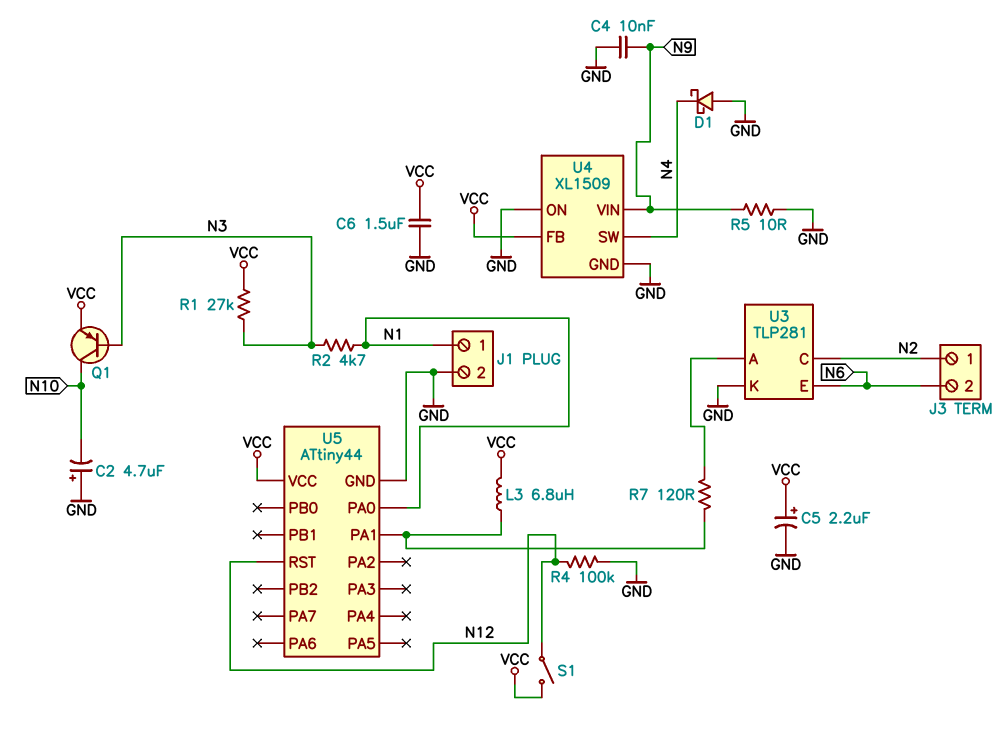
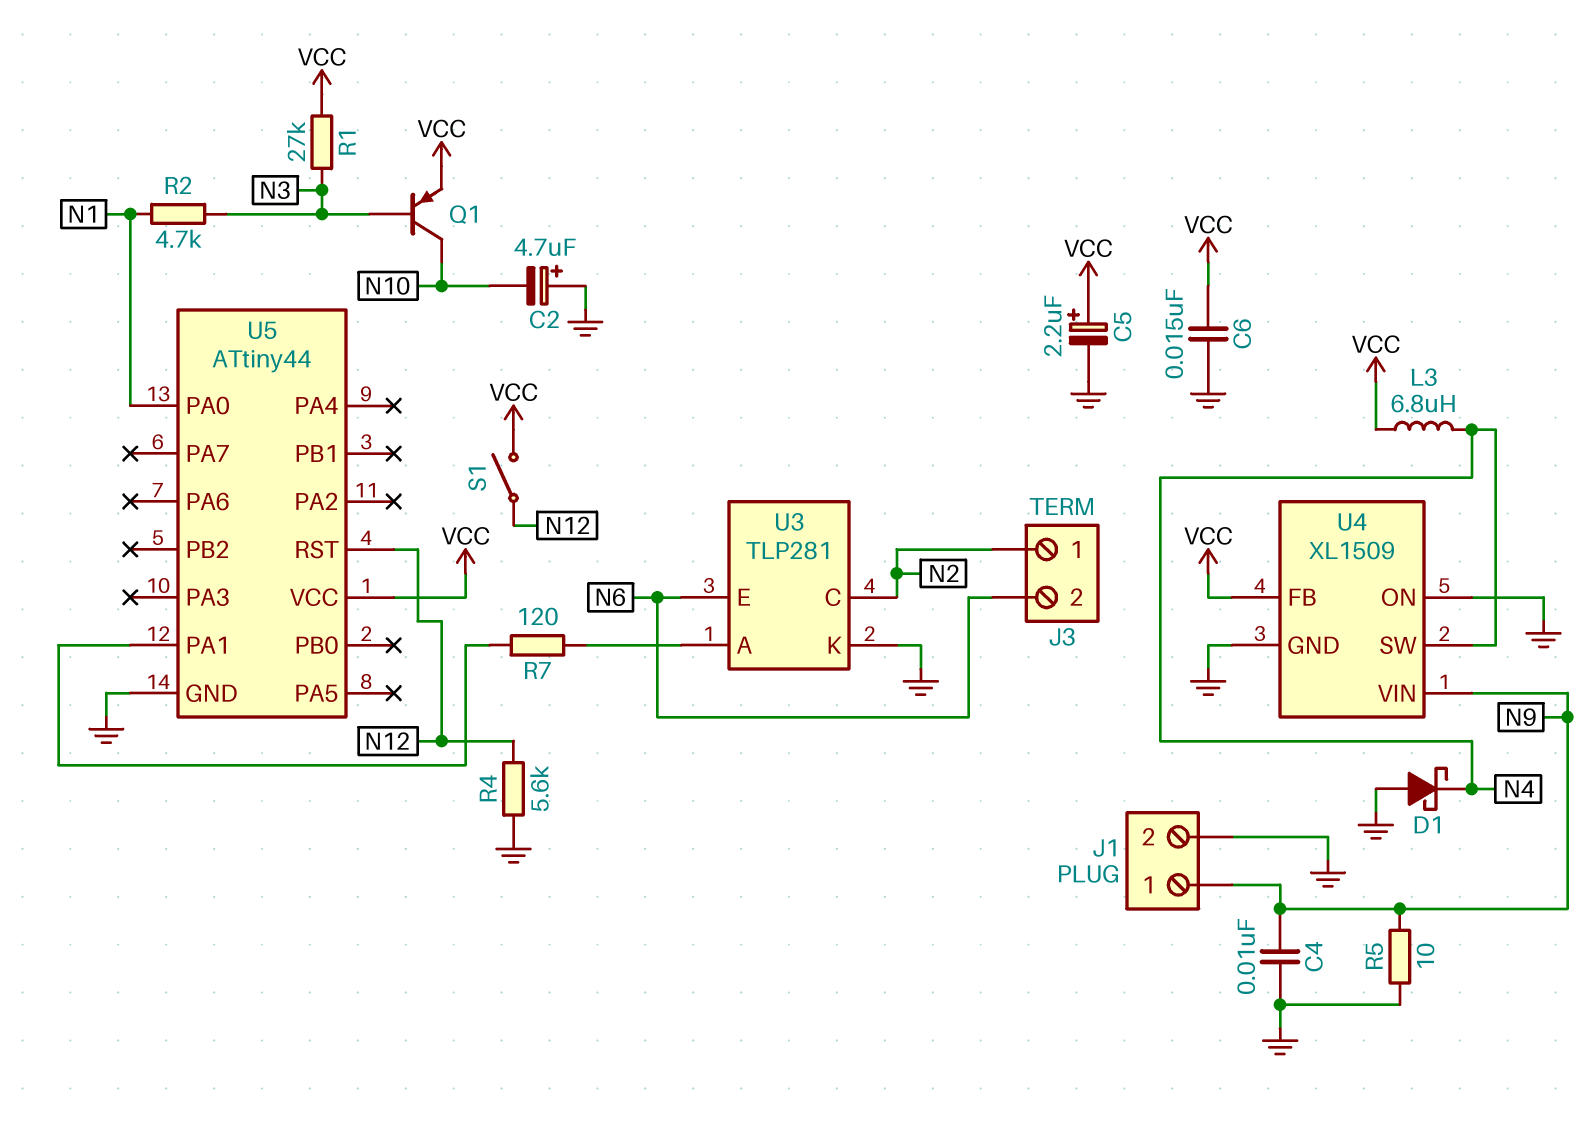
C6: 1.5uF (GND, VCC) -> 15nF (GND, VCC)
J1 pin 1: N1 -> N9
L3: 6.8uH (U5/PA1, VCC) -> 6.8uH (N4, VCC)
R4: 100k (GND, N12) -> 5.6k (GND, N12)

